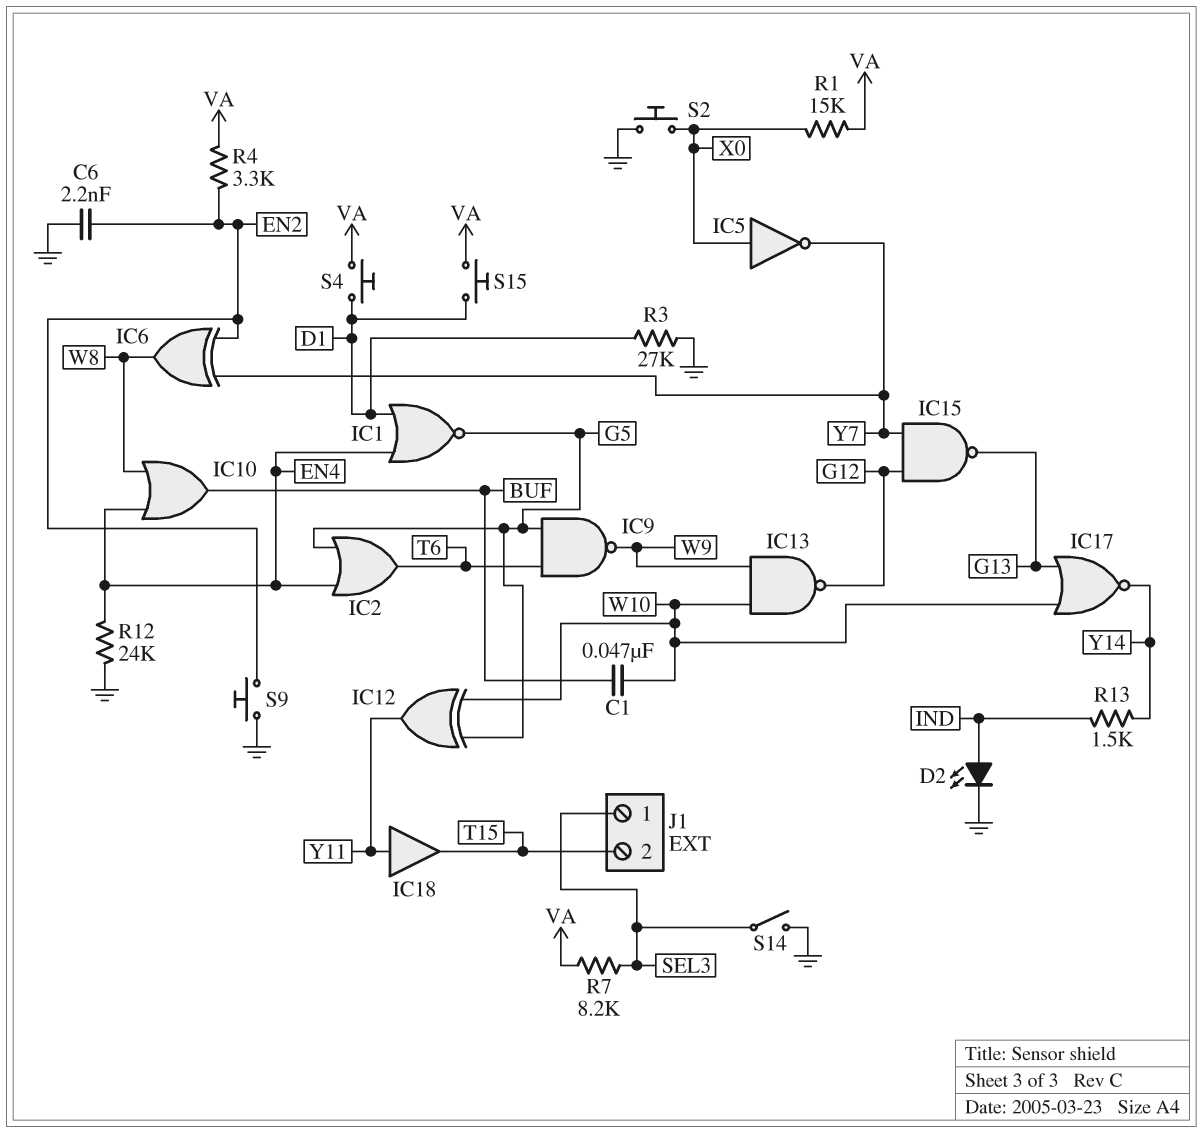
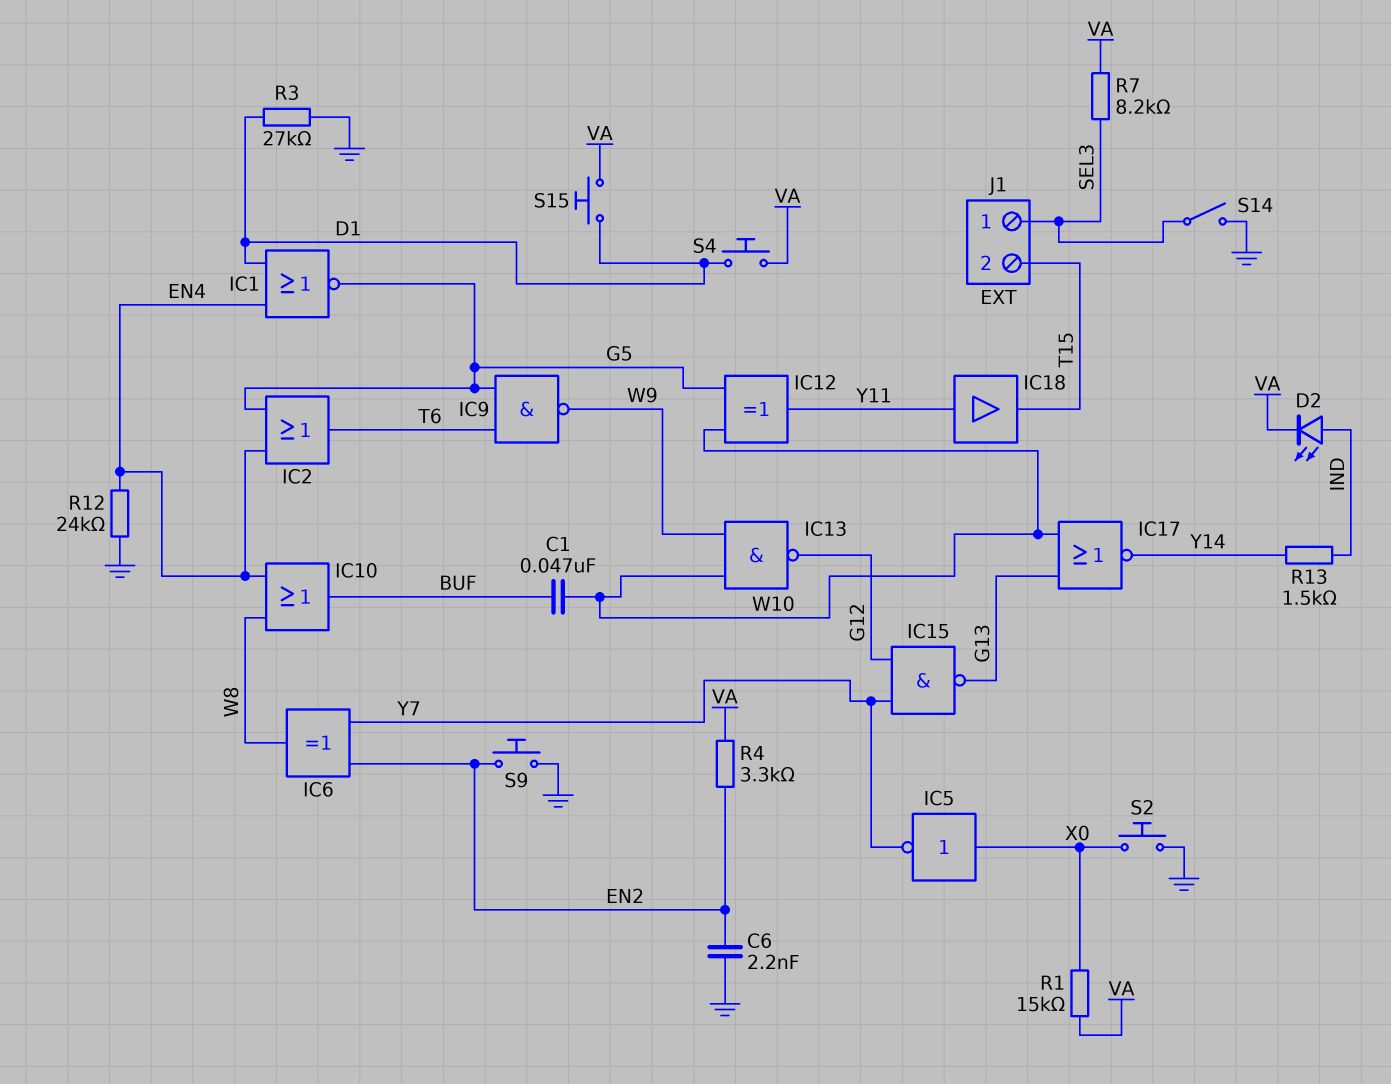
D2: LED (A IND, K GND) -> LED (A IND, K VA)

